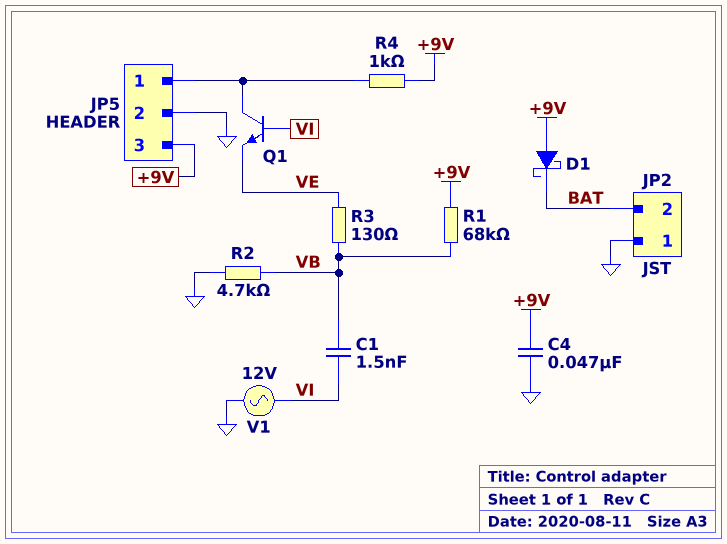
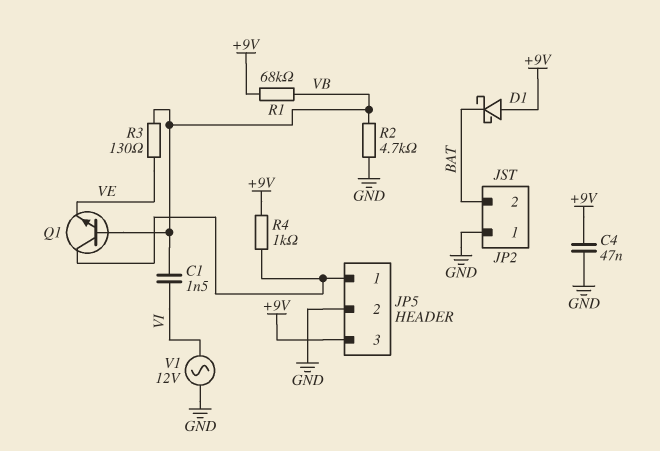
Q1: NPN (B VI, C JP5/1, E VE) -> NPN (B VB, C JP5/1, E VE)

